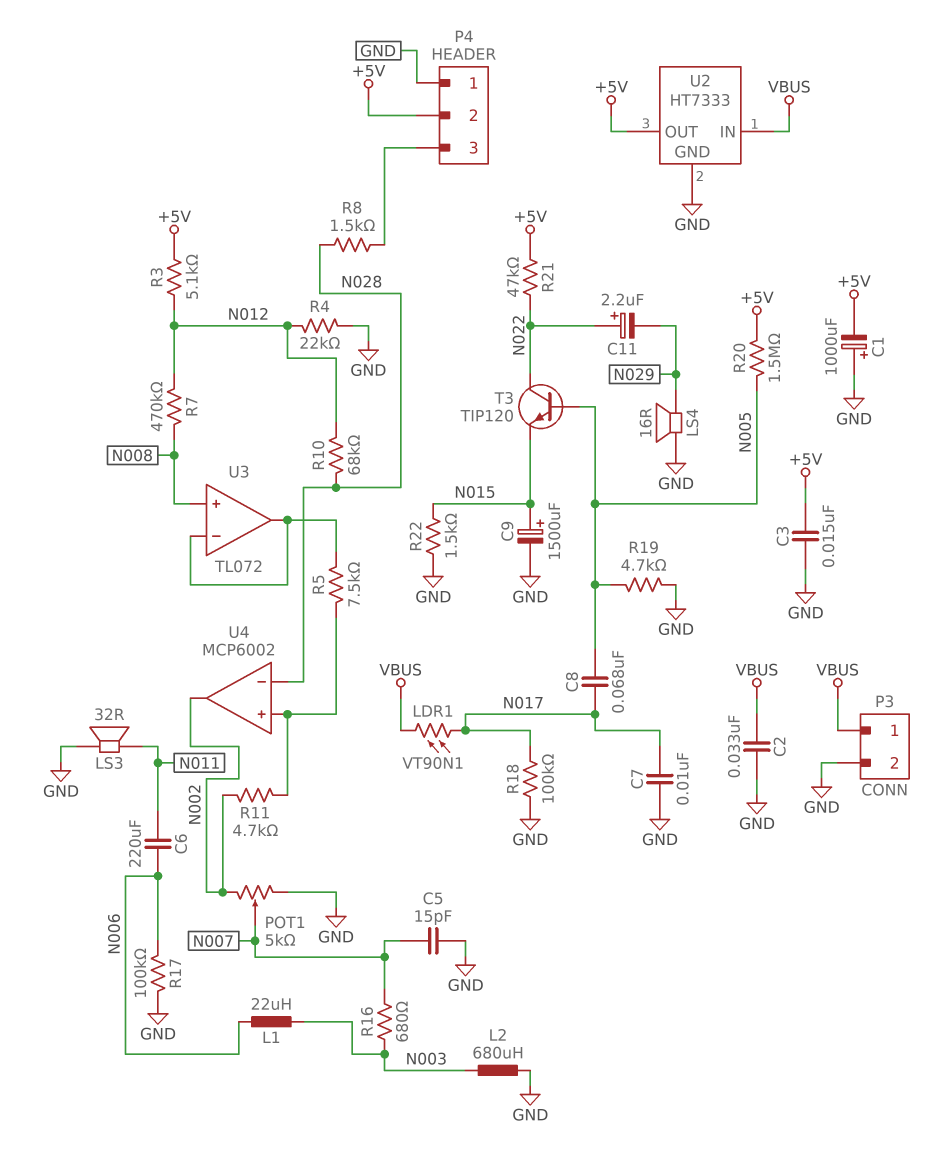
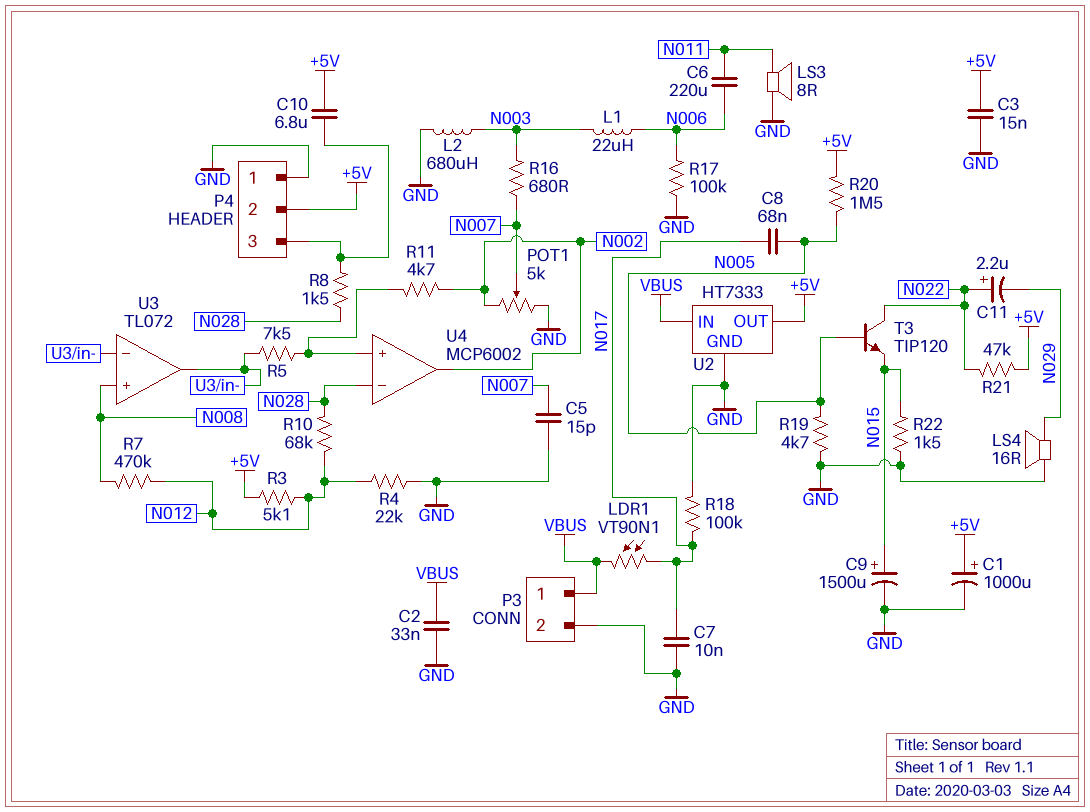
C1: 1000uF (plus GND, minus +5V) -> 1000uF (plus +5V, minus GND)
C10: none -> 6.8uF (+5V, P4/3)
LS3: speaker 32R (GND, N011) -> speaker 8R (GND, N011)

